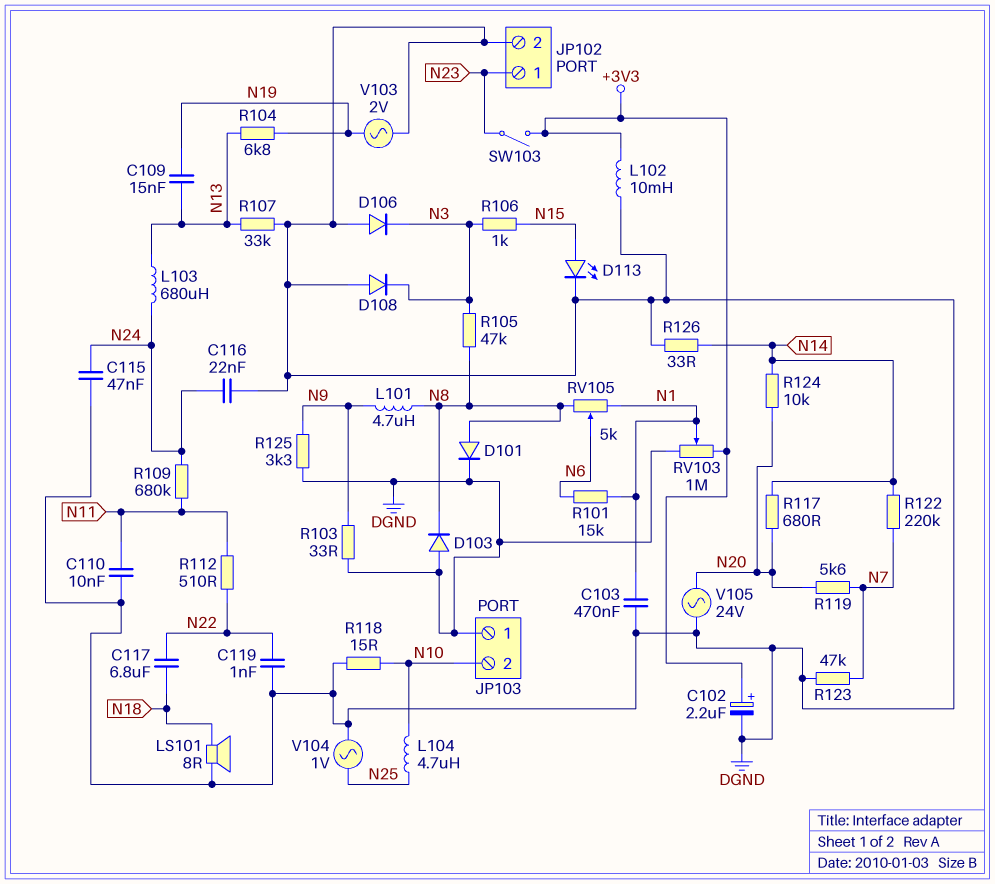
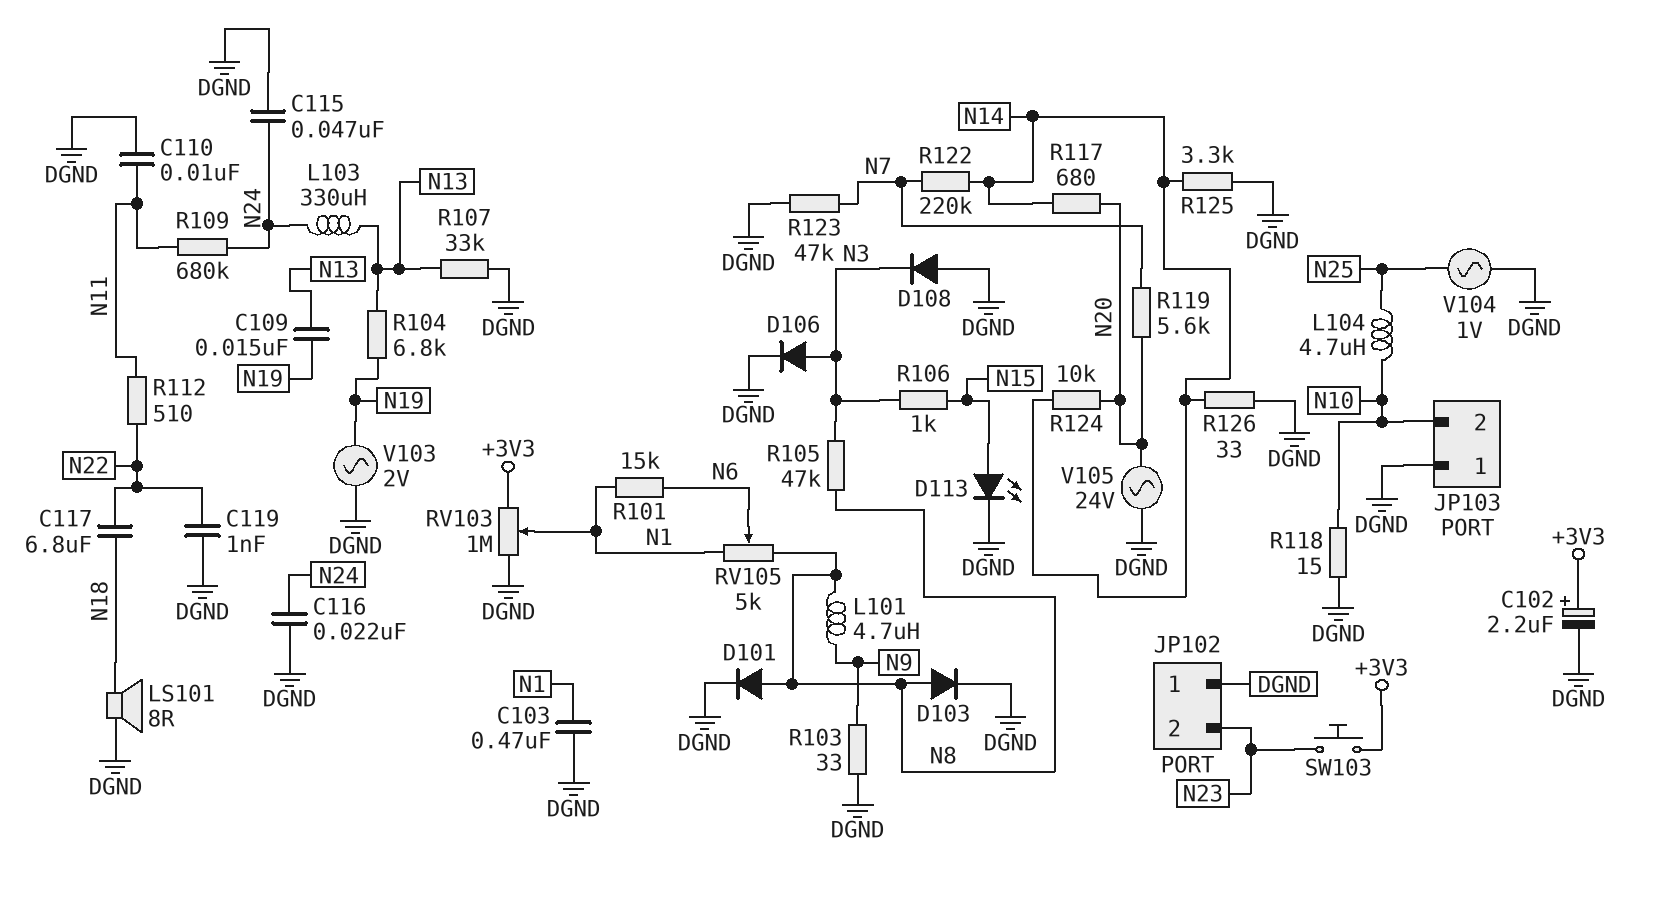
D103: diode (A DGND, K N8) -> diode (A N8, K DGND)
D106: diode (A DGND, K N3) -> diode (A N3, K DGND)
JP102 pin 1: N23 -> DGND
JP102 pin 2: DGND -> N23
L102: 10mH (+3V3, DGND) -> none
L103: 680uH (N13, N24) -> 330uH (N13, N24)
R125: 3.3k (DGND, N9) -> 3.3k (DGND, N14)
SW103: switch (+3V3, N23) -> button (+3V3, N23)

